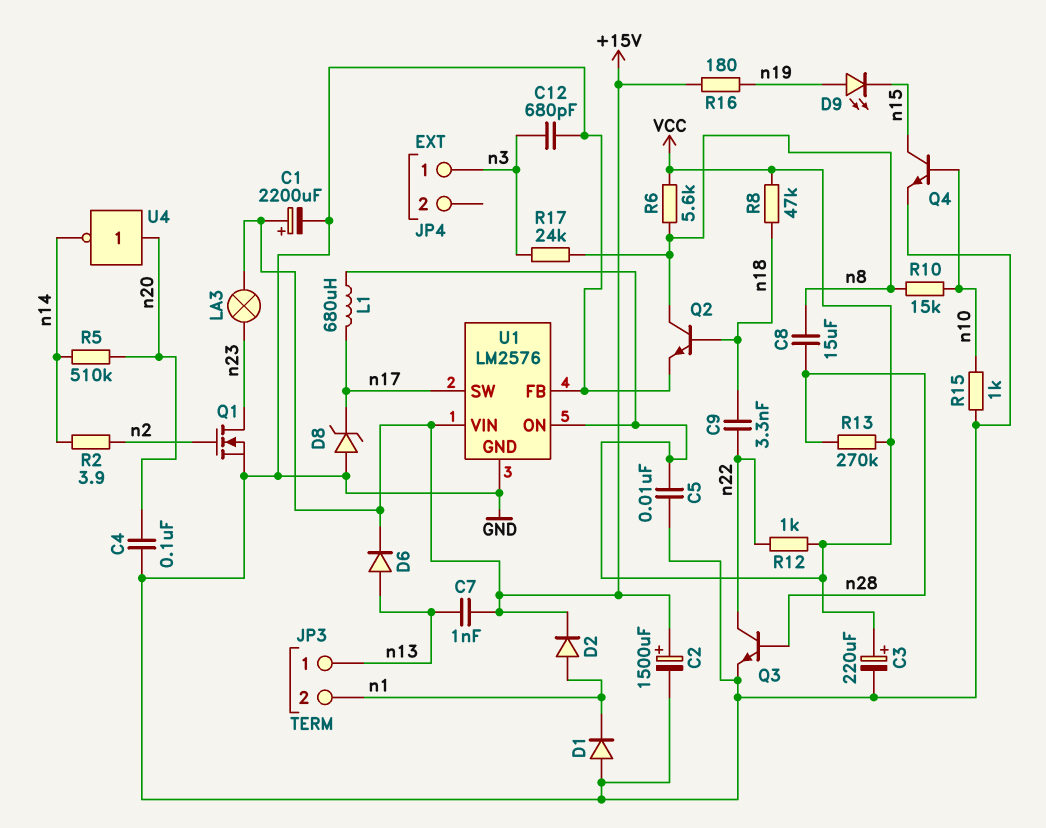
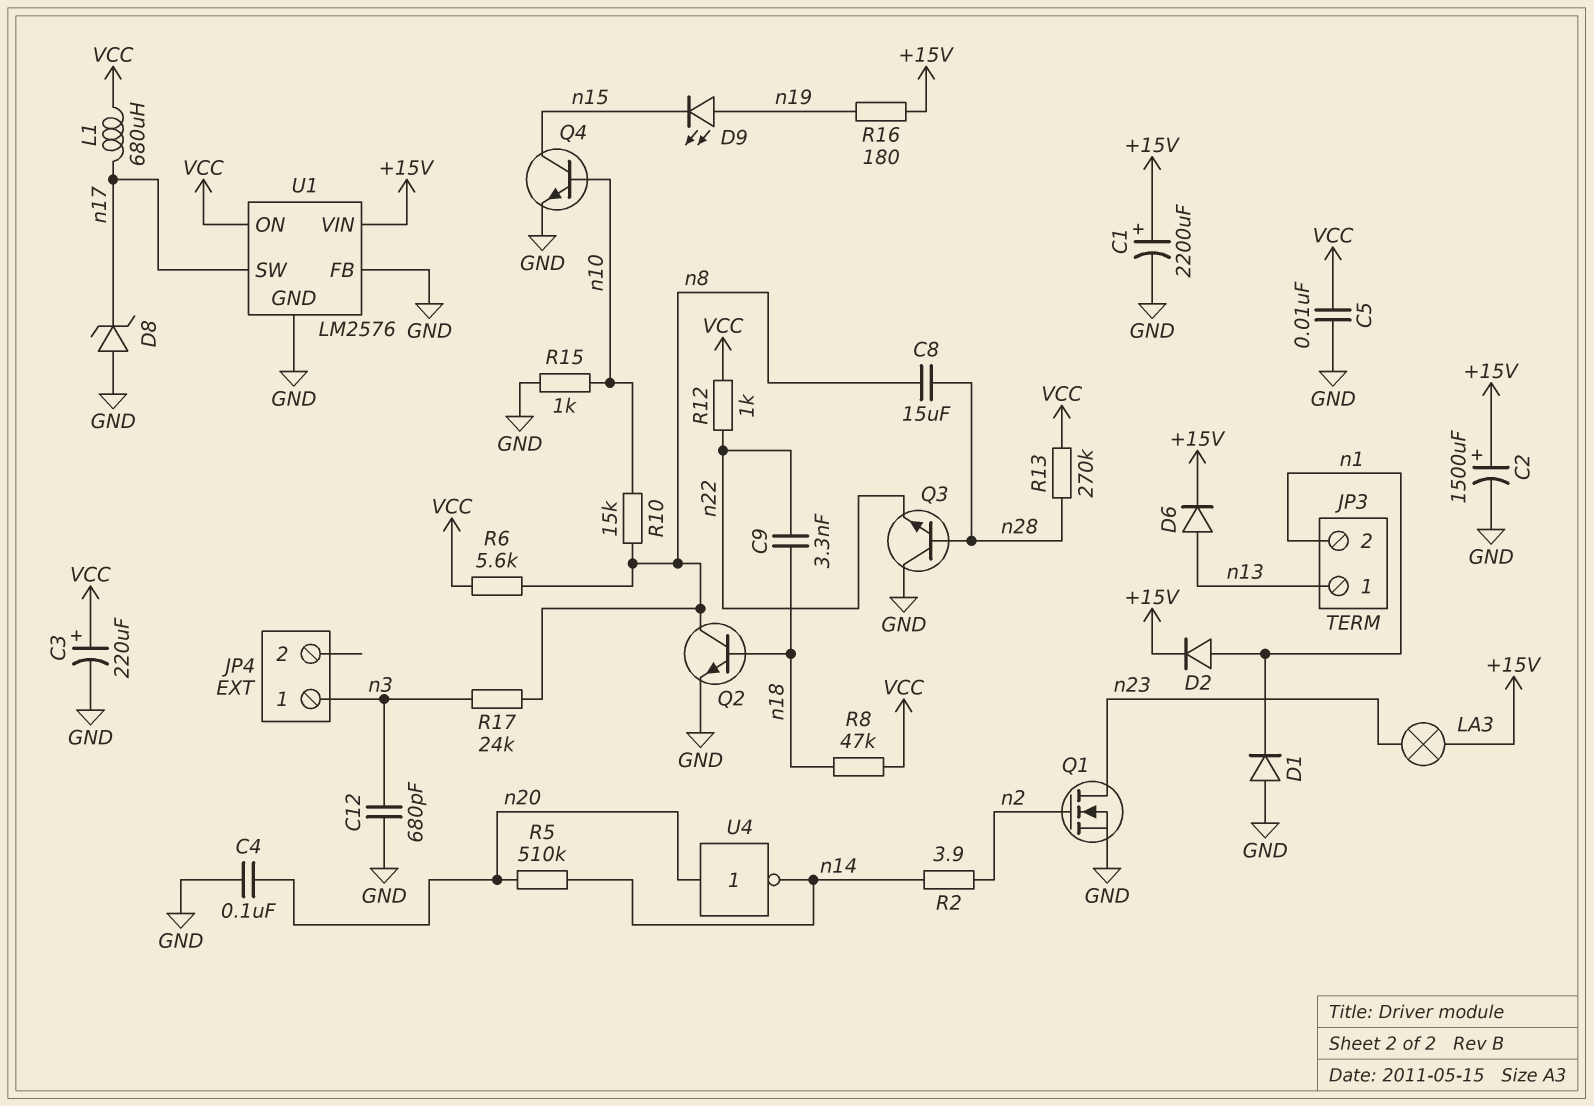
C7: 1nF (+15V, n13) -> none
Q3: NPN (B n28, C n22, E GND) -> NPN (B n28, C GND, E n22)

